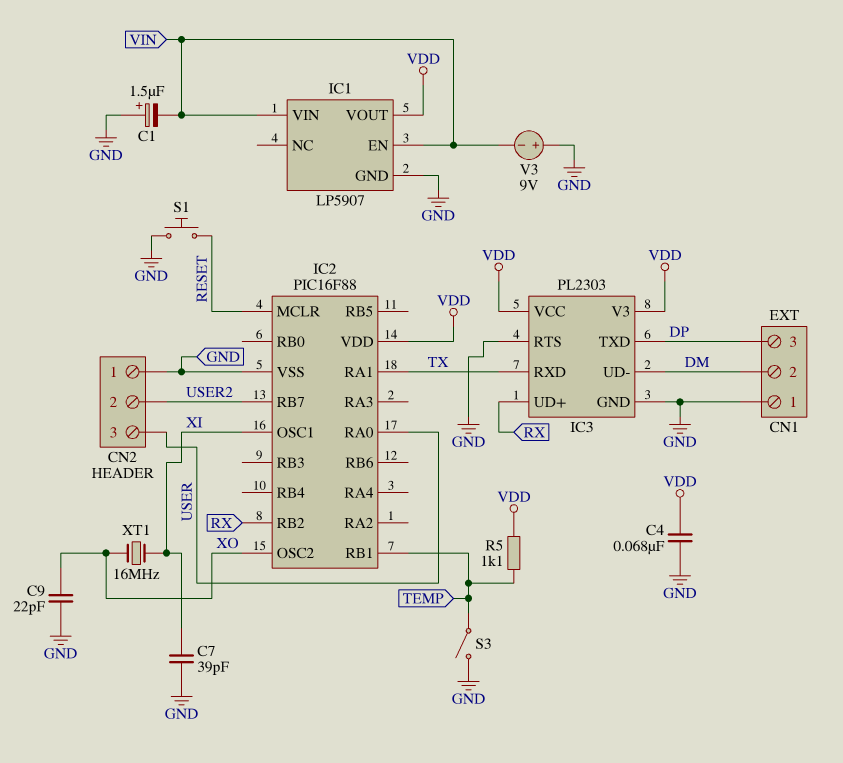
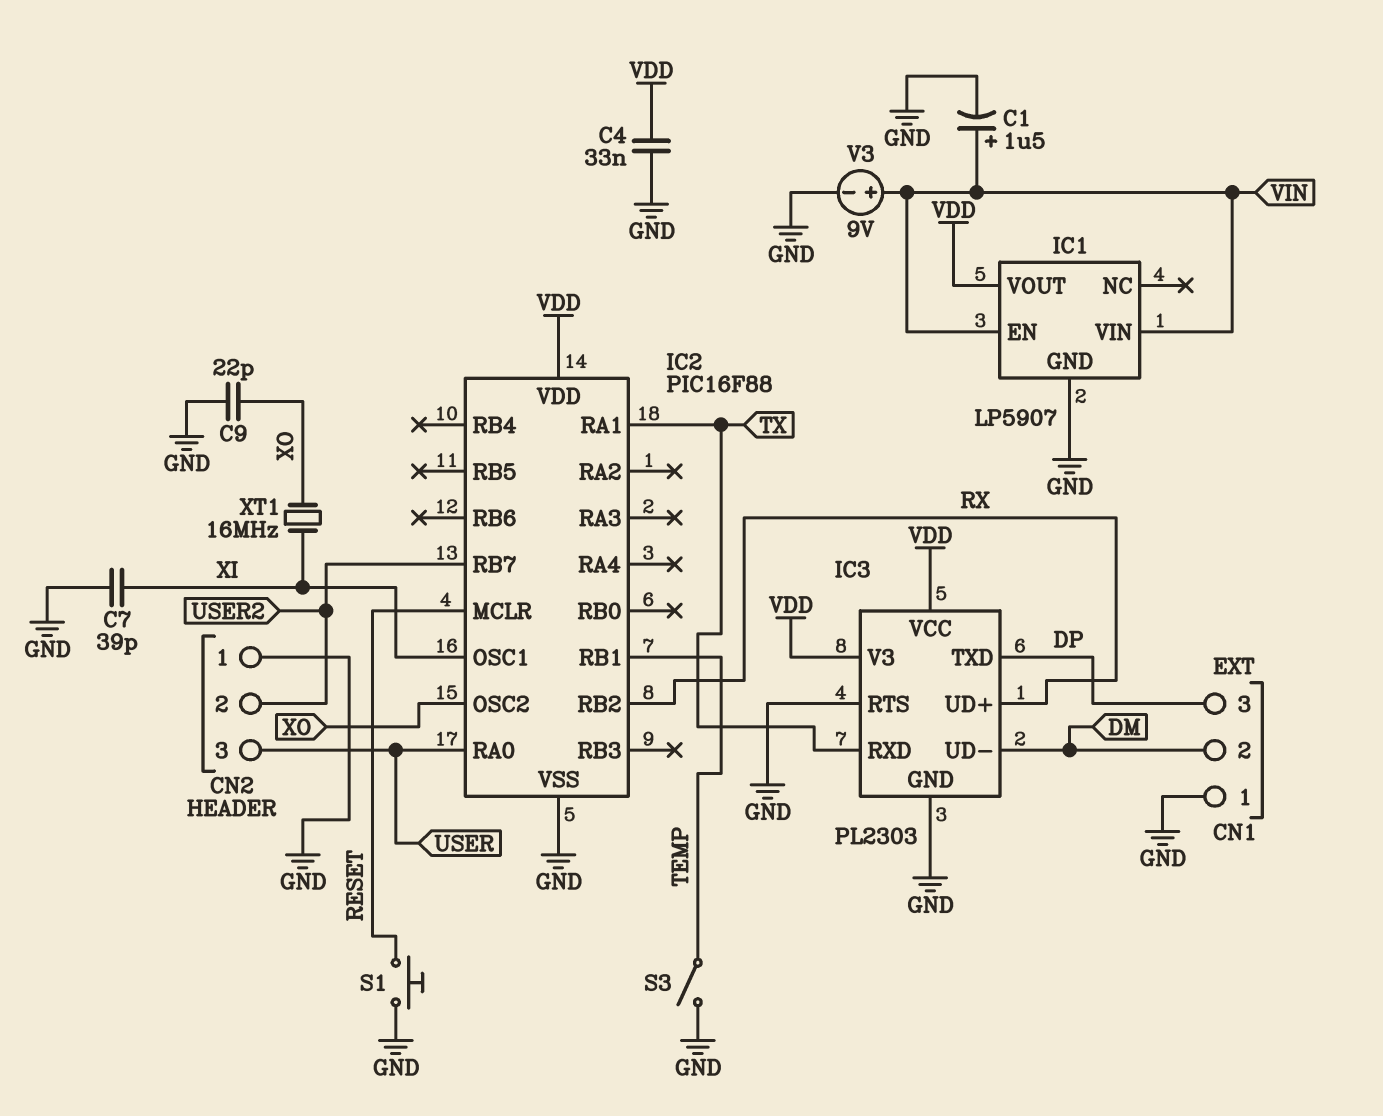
C1: 1.5uF (plus GND, minus VIN) -> 1.5uF (plus VIN, minus GND)
C4: 68nF (GND, VDD) -> 33nF (GND, VDD)
R5: 1.1k (TEMP, VDD) -> none
V3: 9V (plus GND, minus VIN) -> 9V (plus VIN, minus GND)

